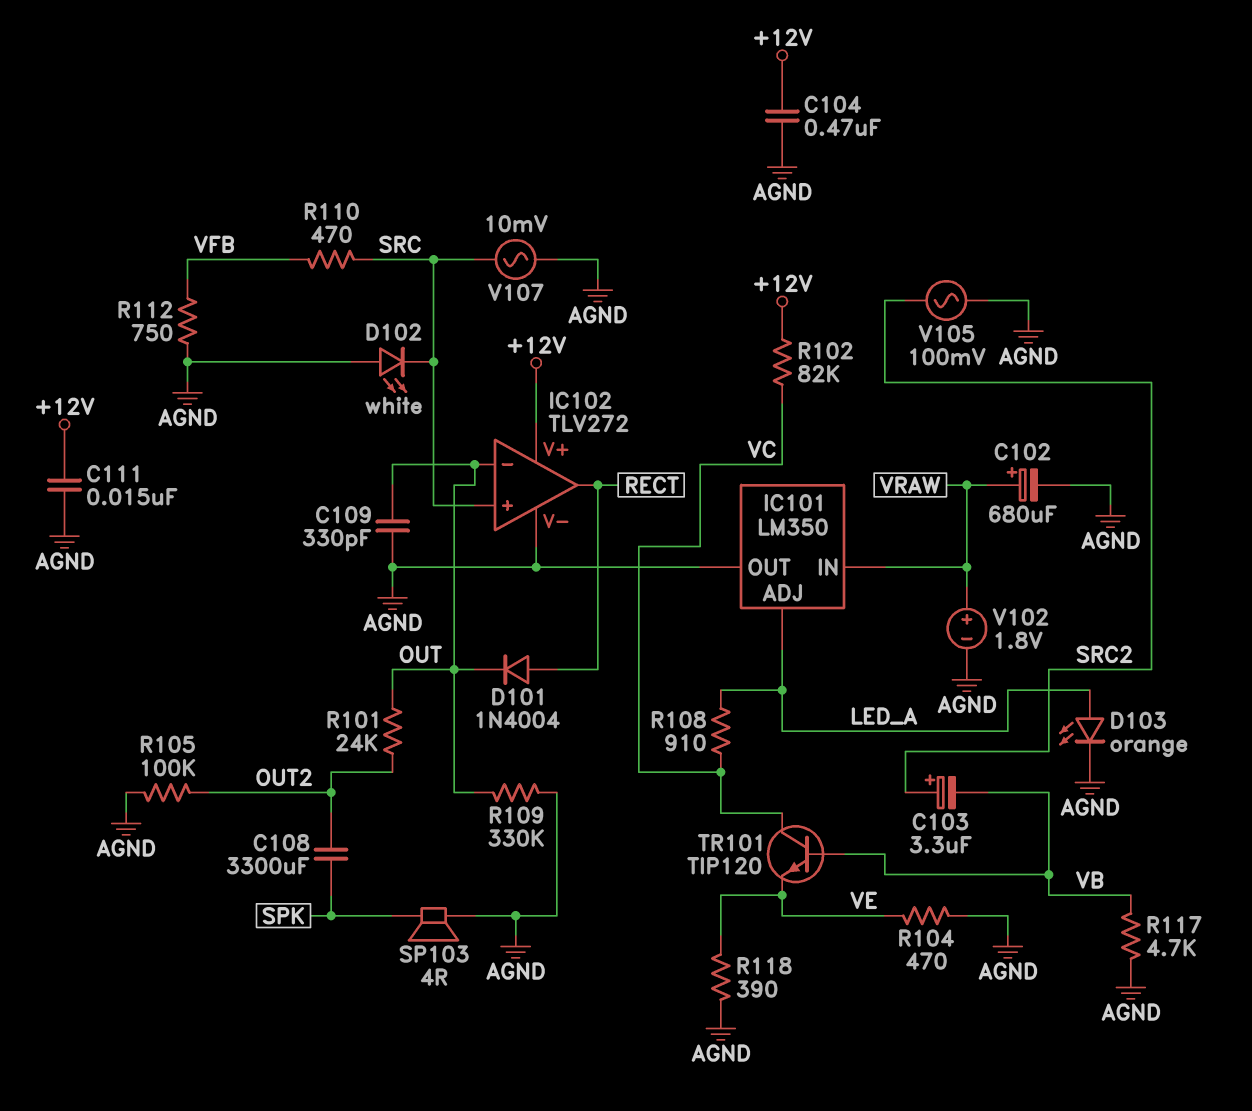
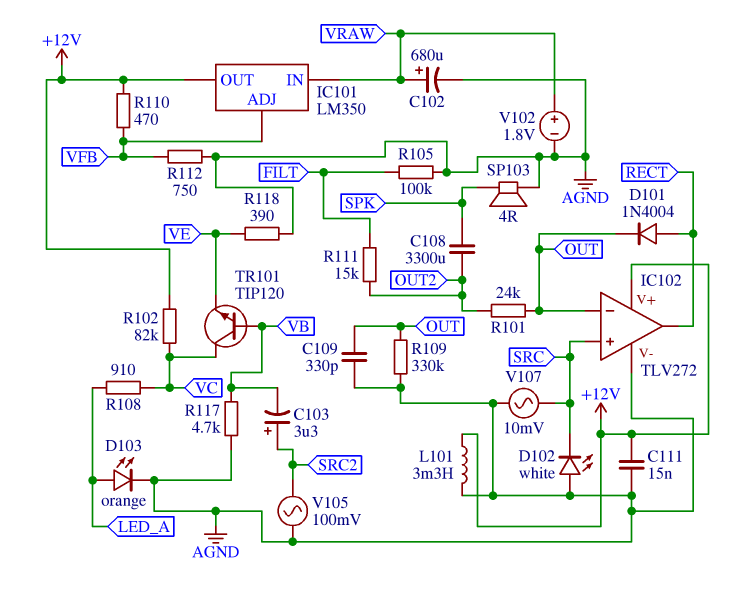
C104: 470nF (+12V, AGND) -> none
IC101 pin ADJ: LED_A -> VFB
IC101 pin OUT: AGND -> +12V
L101: none -> 3.3mH (+12V, AGND)
R104: 470 (AGND, VE) -> none
R105: 100k (AGND, OUT2) -> 100k (AGND, FILT)
R110: 470 (SRC, VFB) -> 470 (+12V, VFB)
R111: none -> 15k (FILT, OUT2)

